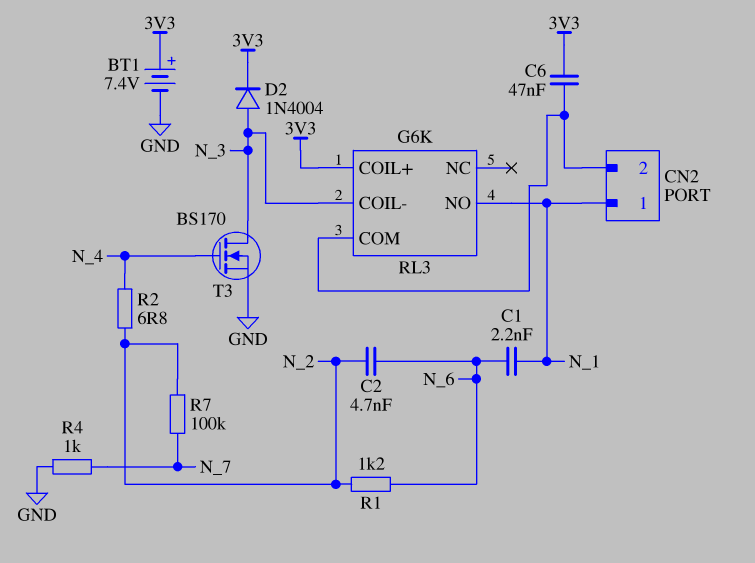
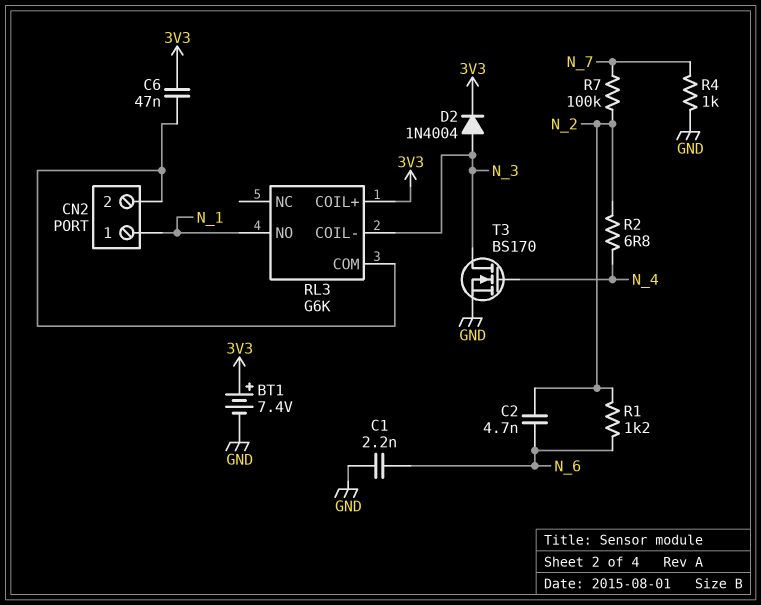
C1: 2.2nF (N_1, N_6) -> 2.2nF (GND, N_6)

